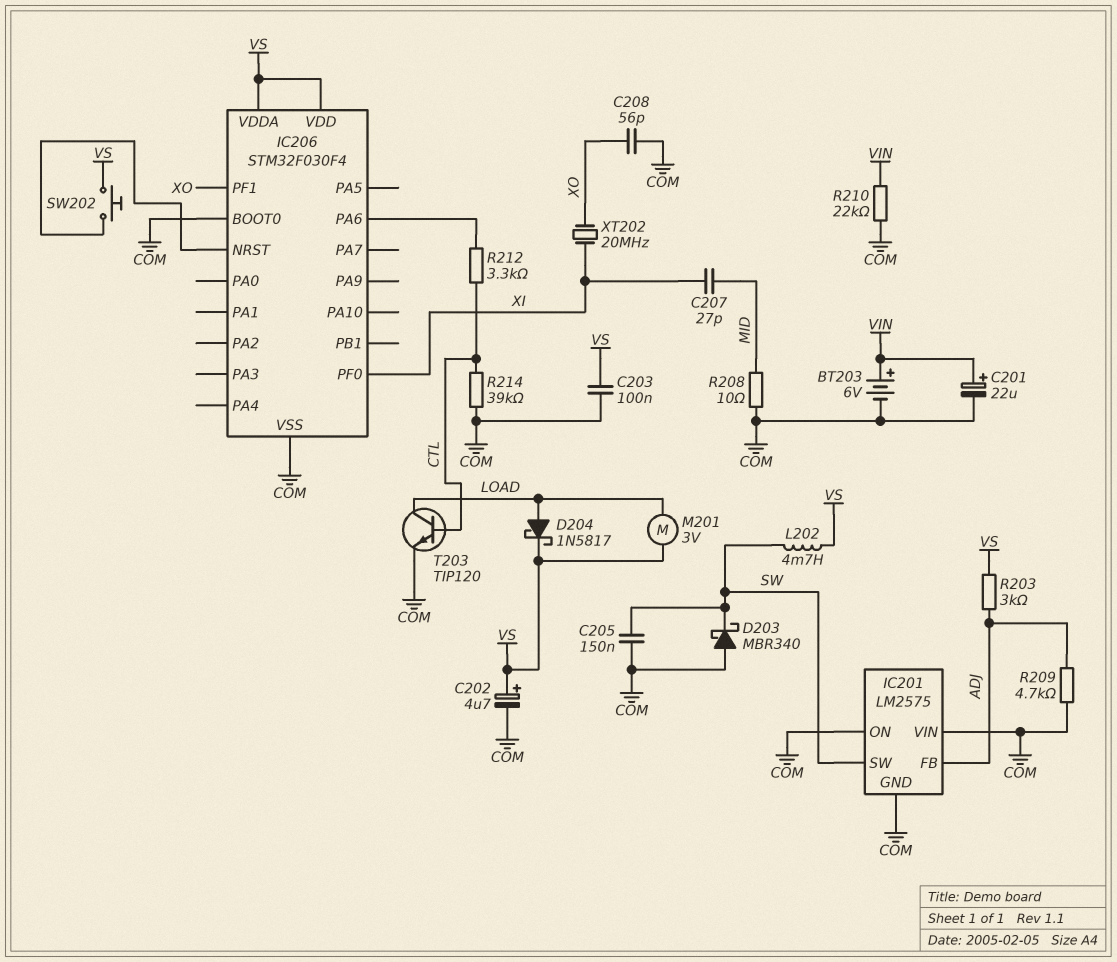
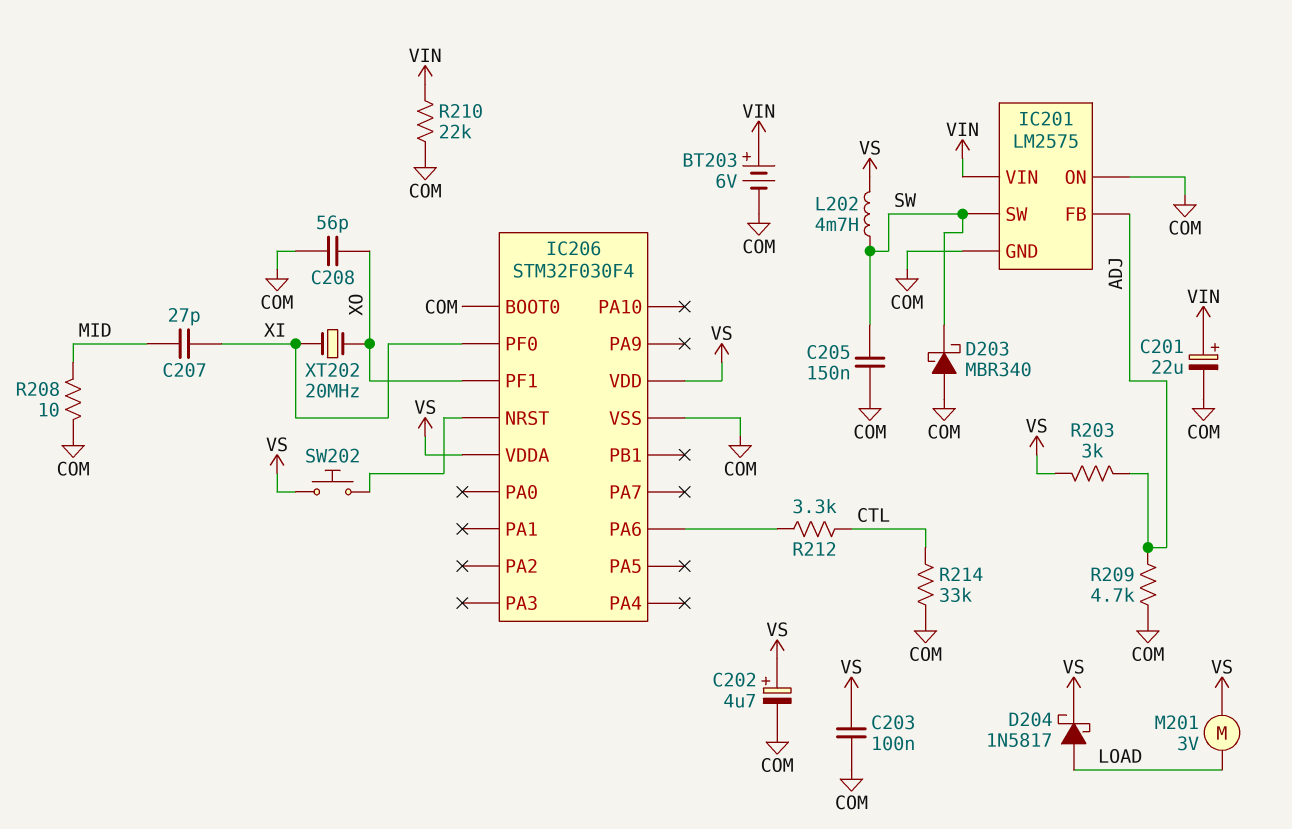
IC201 pin VIN: COM -> VIN
R214: 39k (COM, CTL) -> 33k (COM, CTL)
T203: NPN TIP120 (B CTL, C LOAD, E COM) -> none

